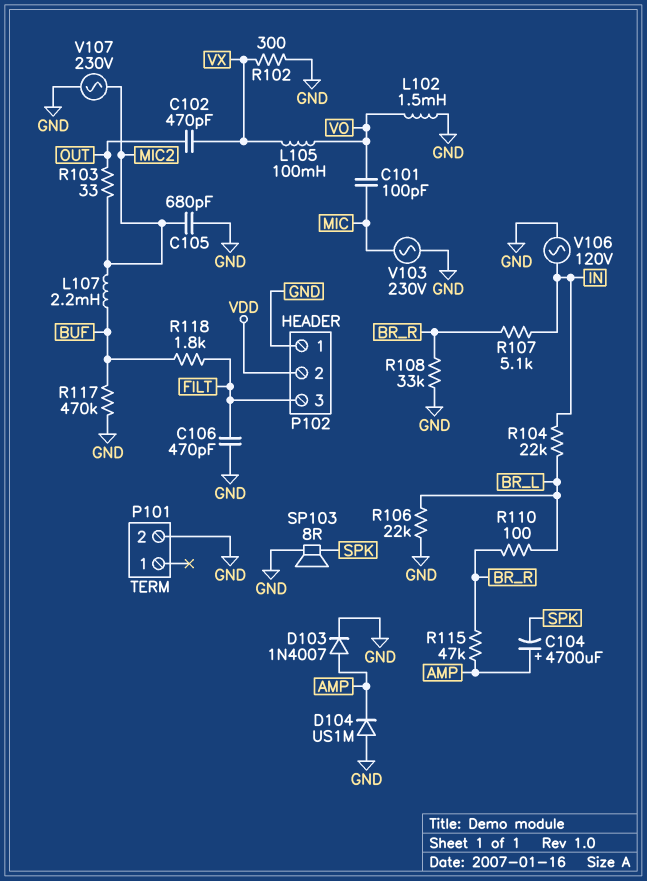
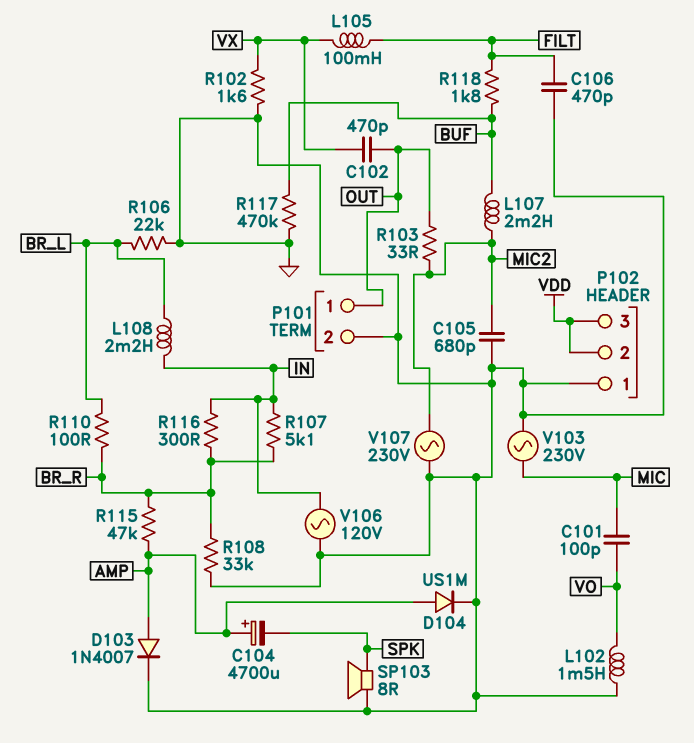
D104: diode US1M (A GND, K AMP) -> diode US1M (A AMP, K GND)
L105: 100mH (VO, VX) -> 100mH (FILT, VX)
L108: none -> 2.2mH (BR_L, IN)
P101 pin 1: none -> OUT
P102 pin 3: FILT -> VDD
R102: 300 (GND, VX) -> 1.6k (GND, VX)
R104: 22k (BR_L, IN) -> none
R116: none -> 300 (BR_R, IN)

